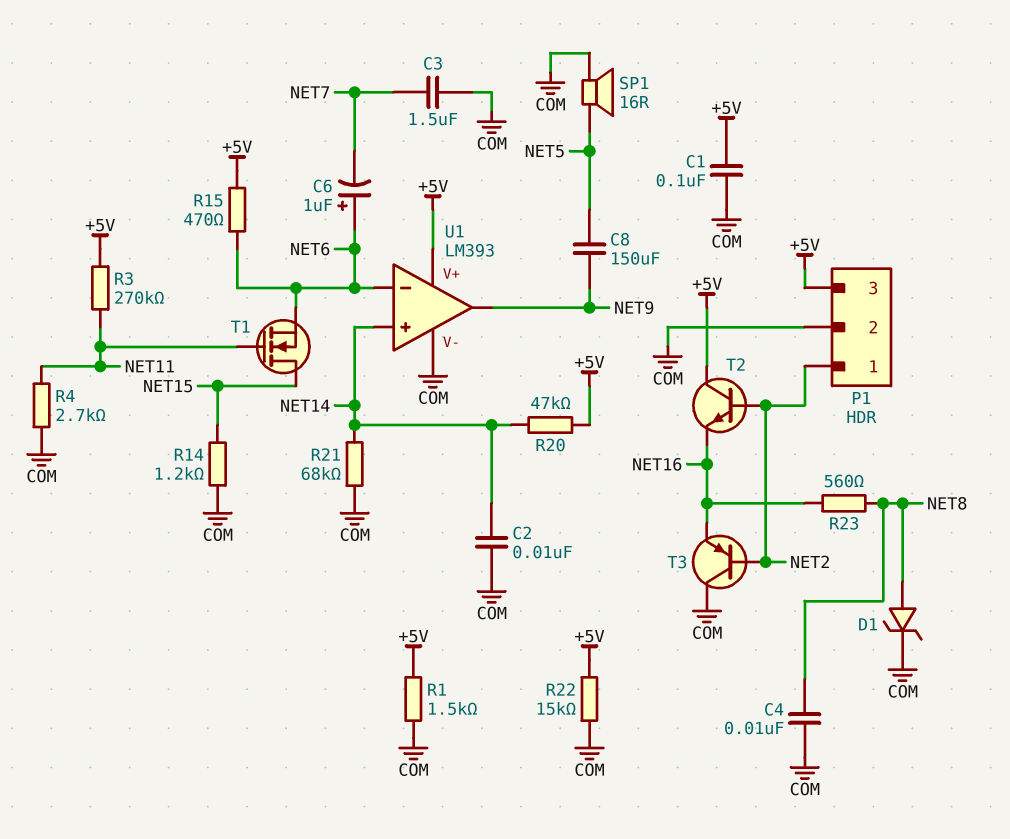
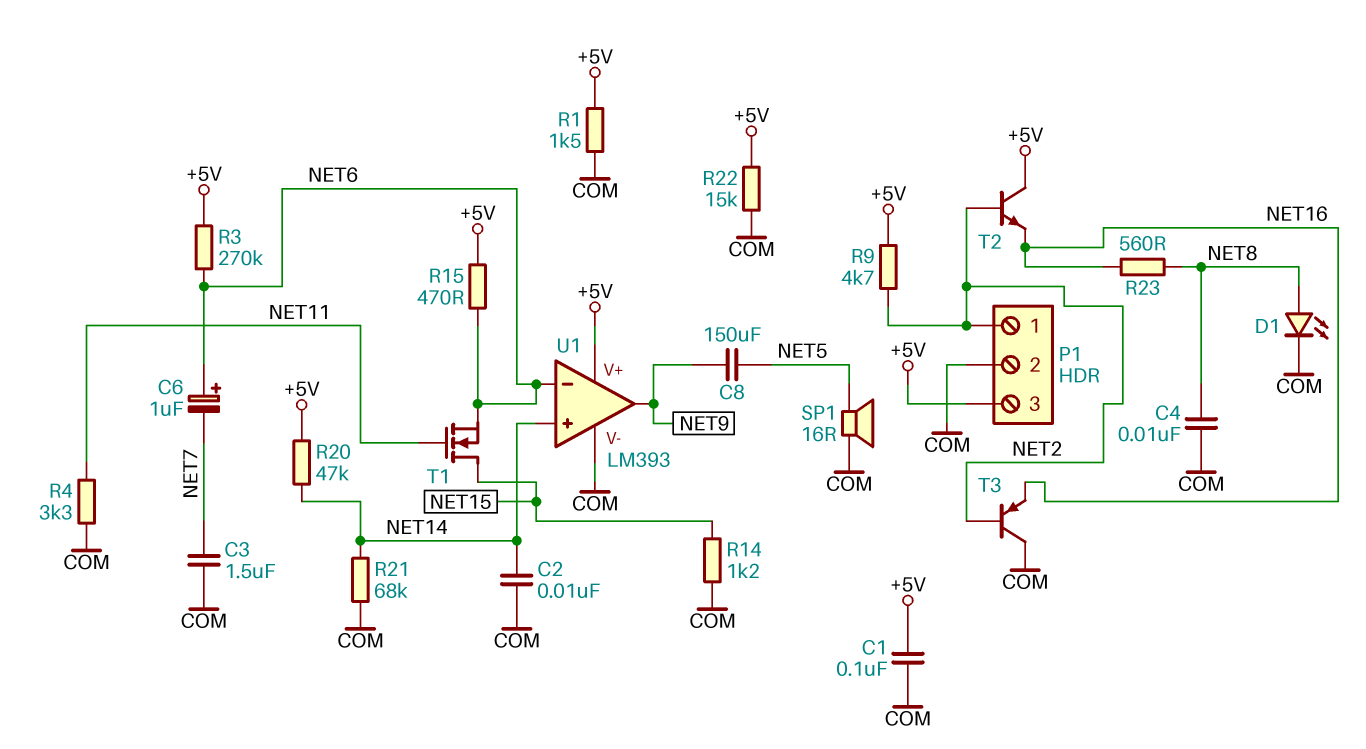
D1: zener (A NET8, K COM) -> LED (A NET8, K COM)
R3: 270k (+5V, NET11) -> 270k (+5V, NET6)
R4: 2.7k (COM, NET11) -> 3.3k (COM, NET11)
R9: none -> 4.7k (+5V, NET2)

